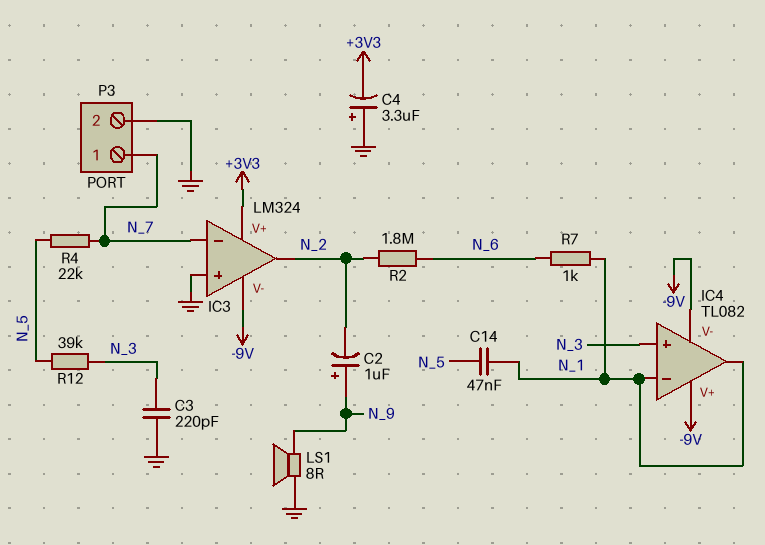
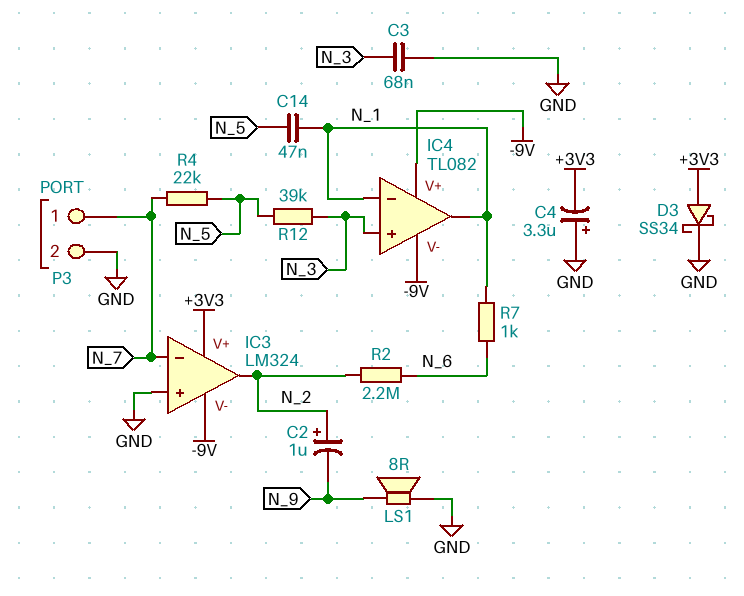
C2: 1uF (plus N_9, minus N_2) -> 1uF (plus N_2, minus N_9)
C3: 220pF (GND, N_3) -> 68nF (GND, N_3)
D3: none -> schottky SS34 (A +3V3, K GND)
R2: 1.8M (N_2, N_6) -> 2.2M (N_2, N_6)

